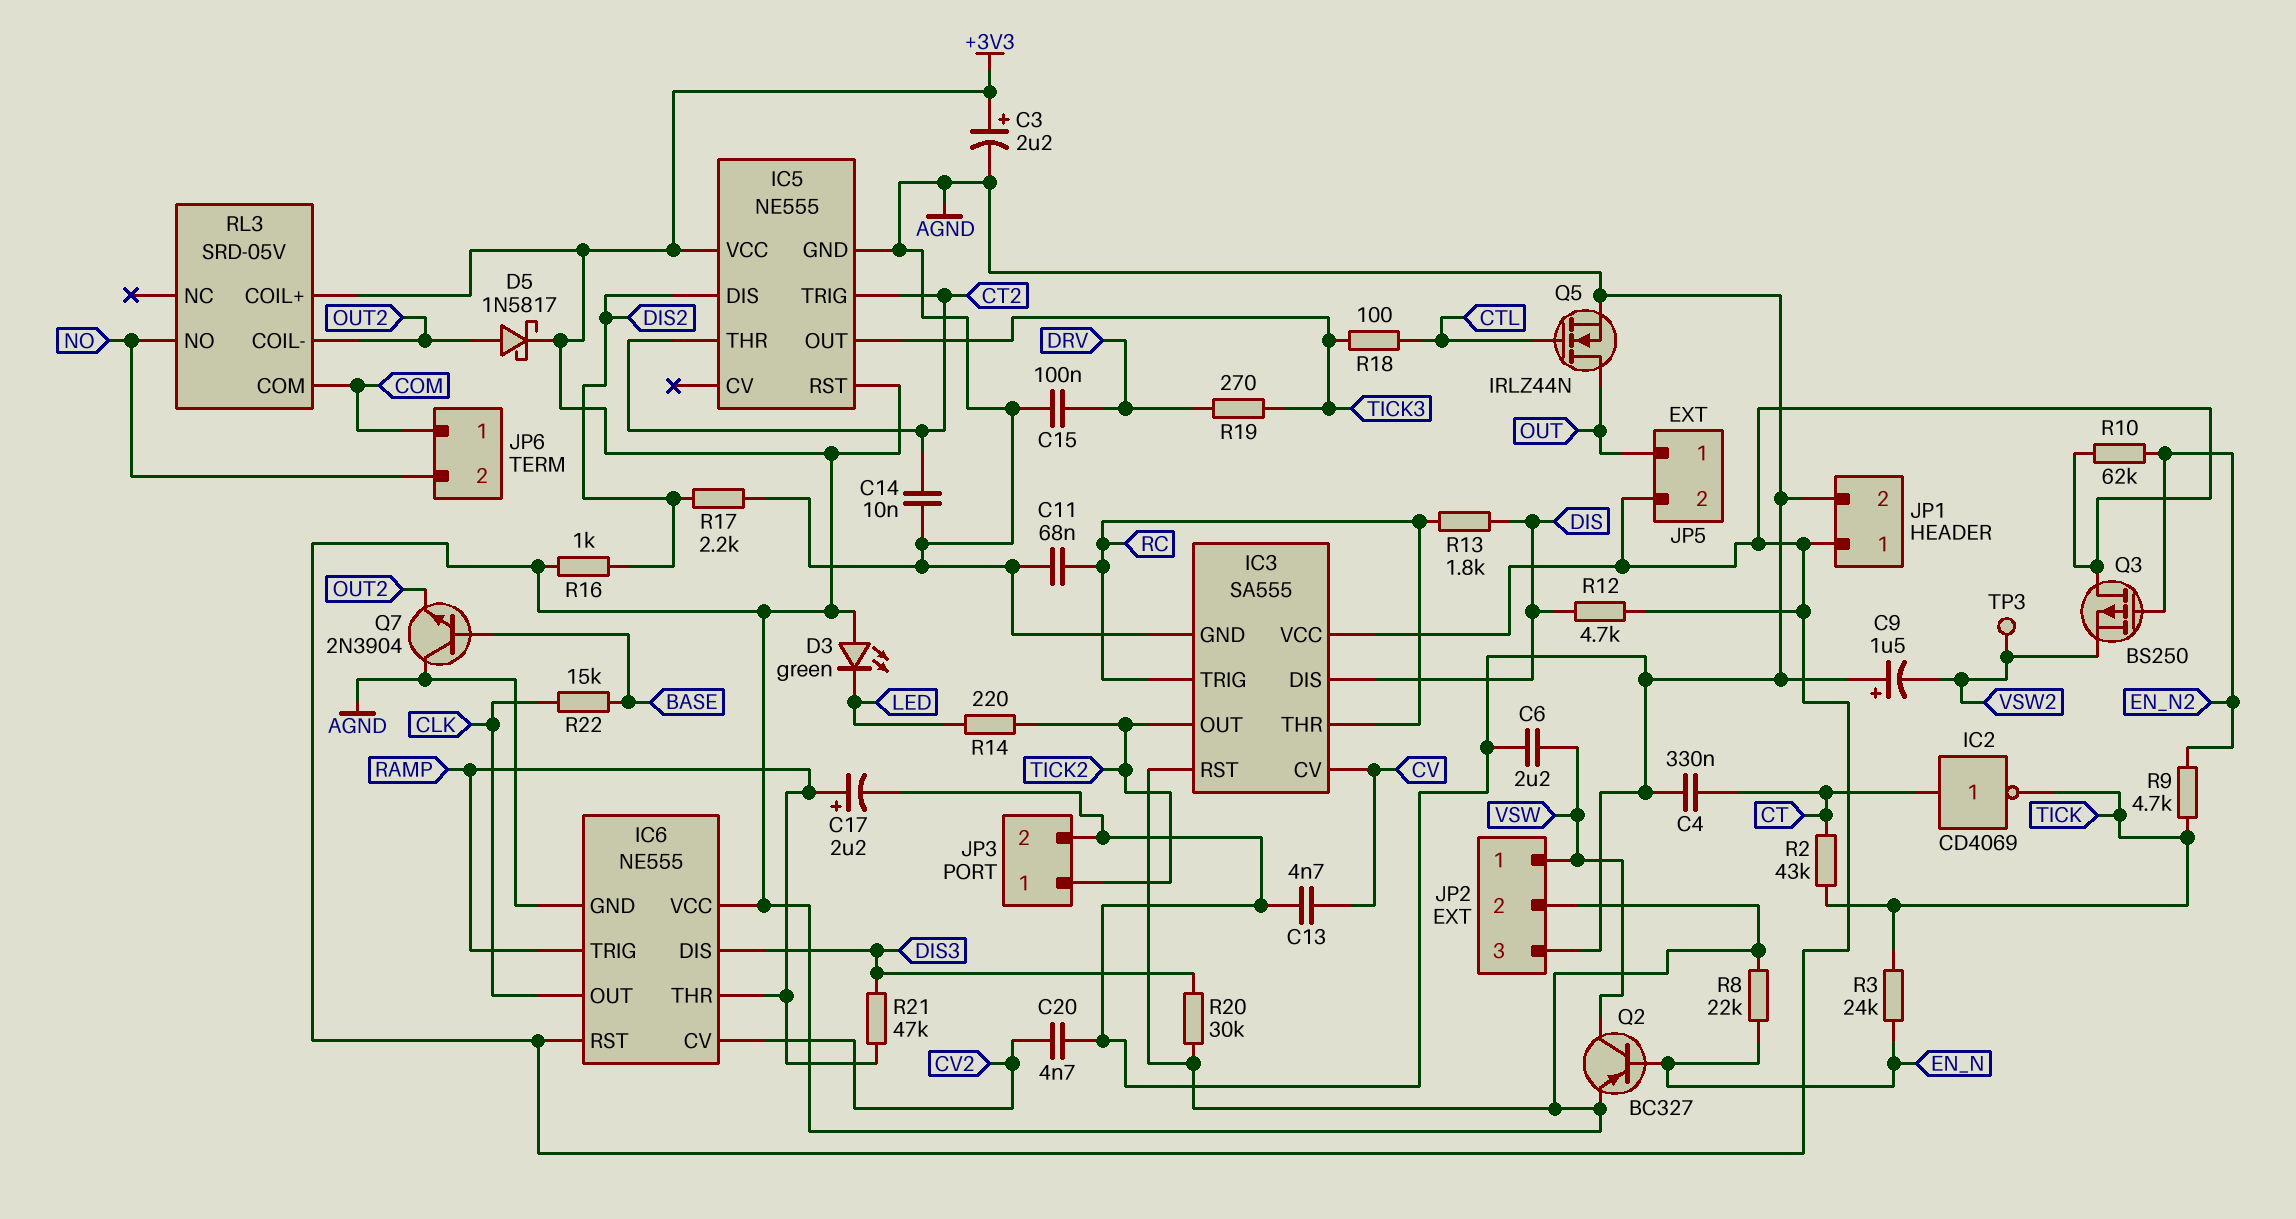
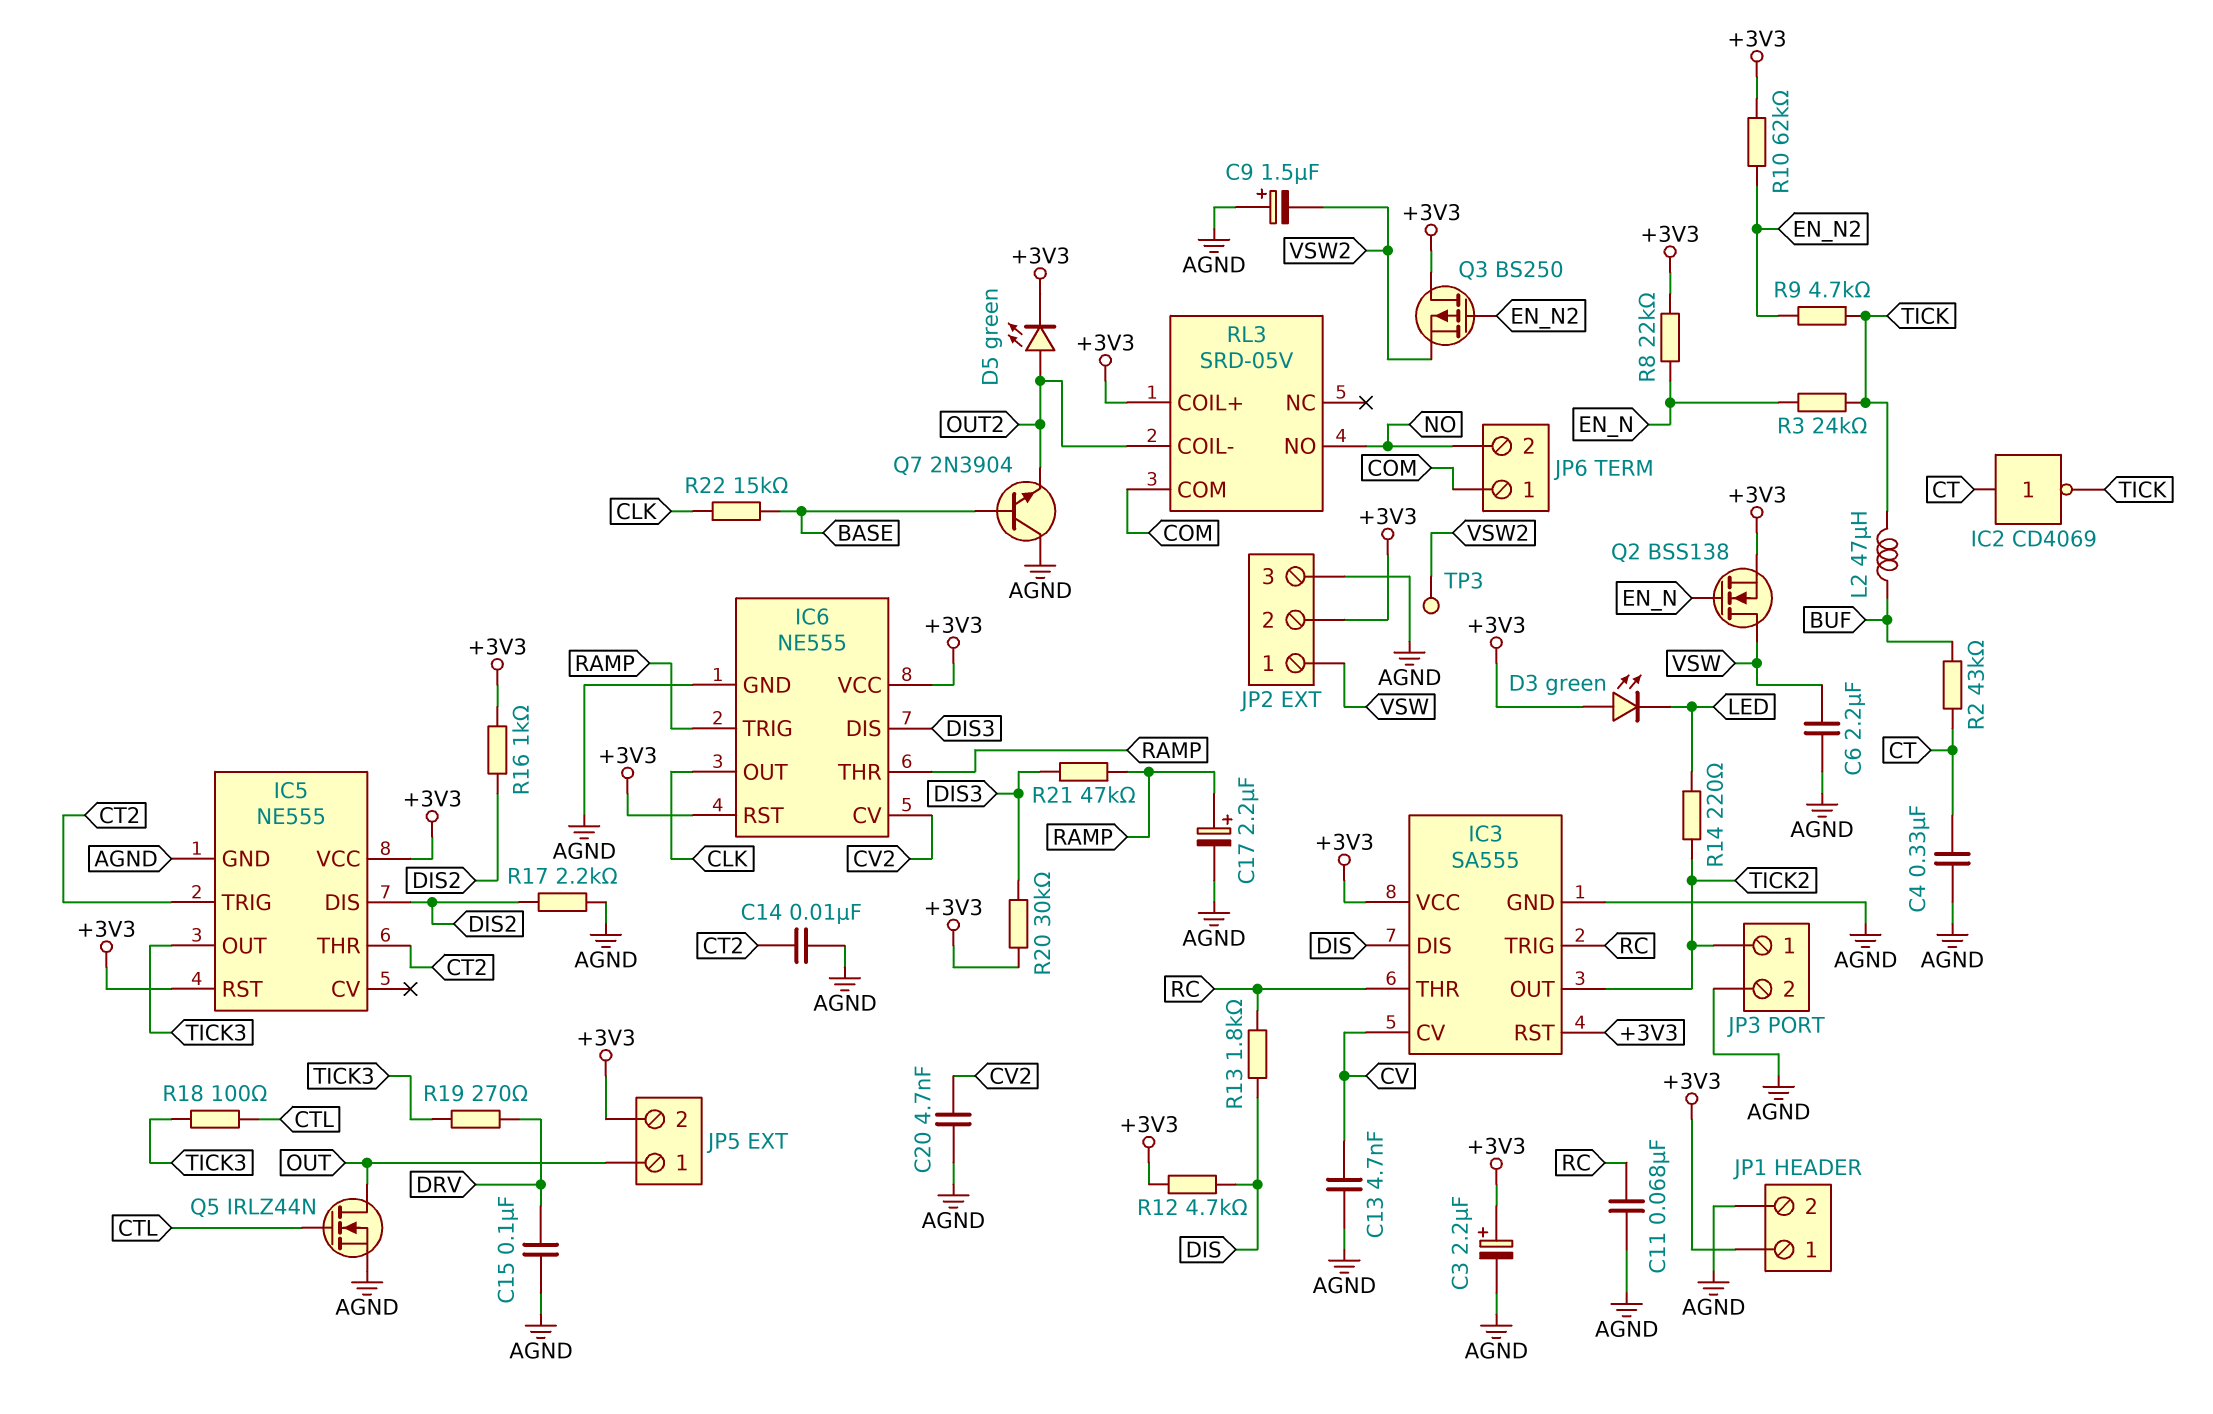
D5: schottky 1N5817 (A OUT2, K +3V3) -> LED green (A OUT2, K +3V3)
L2: none -> 47uH (BUF, TICK)
Q2: PNP BC327 (B EN_N, C VSW, E +3V3) -> NMOS BSS138 (G EN_N, D VSW, S +3V3)
R2: 43k (CT, TICK) -> 43k (BUF, CT)

